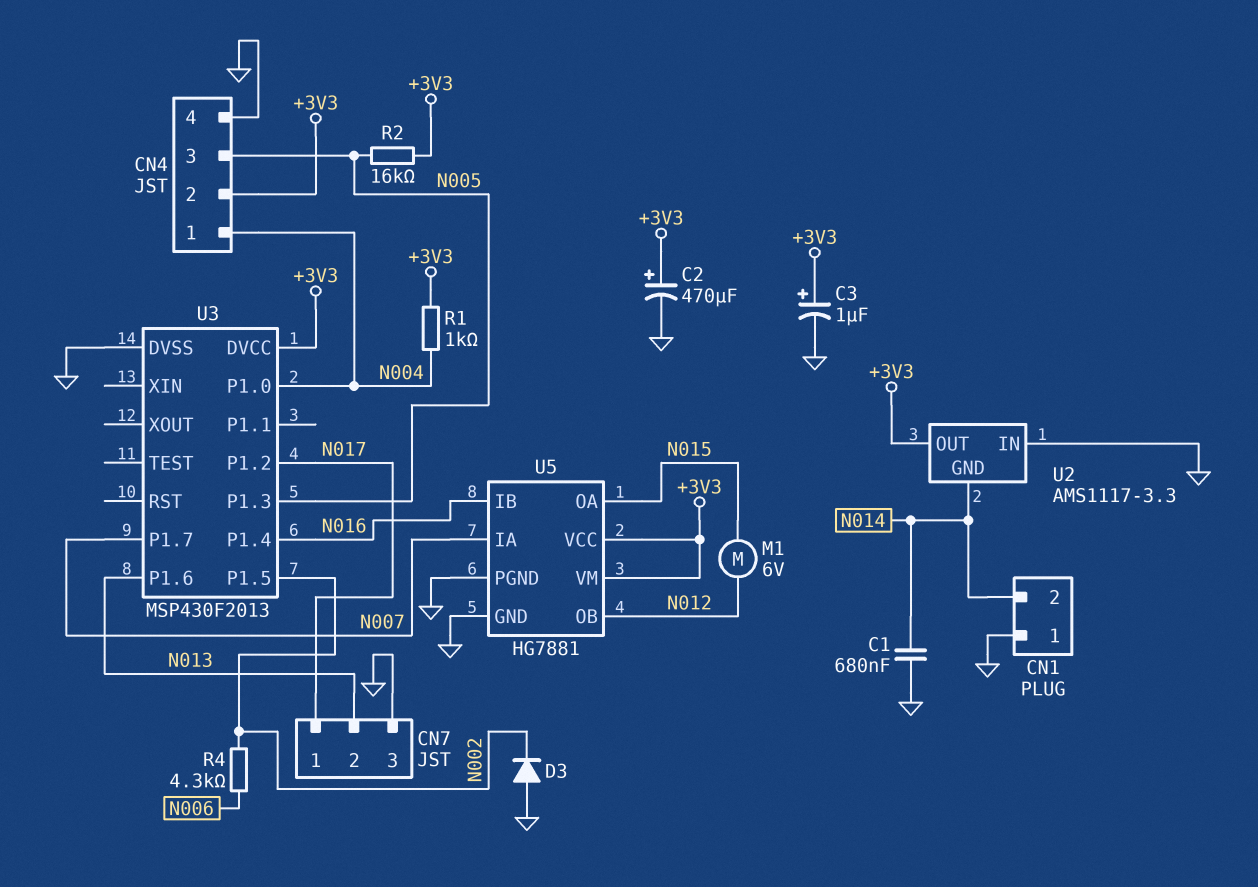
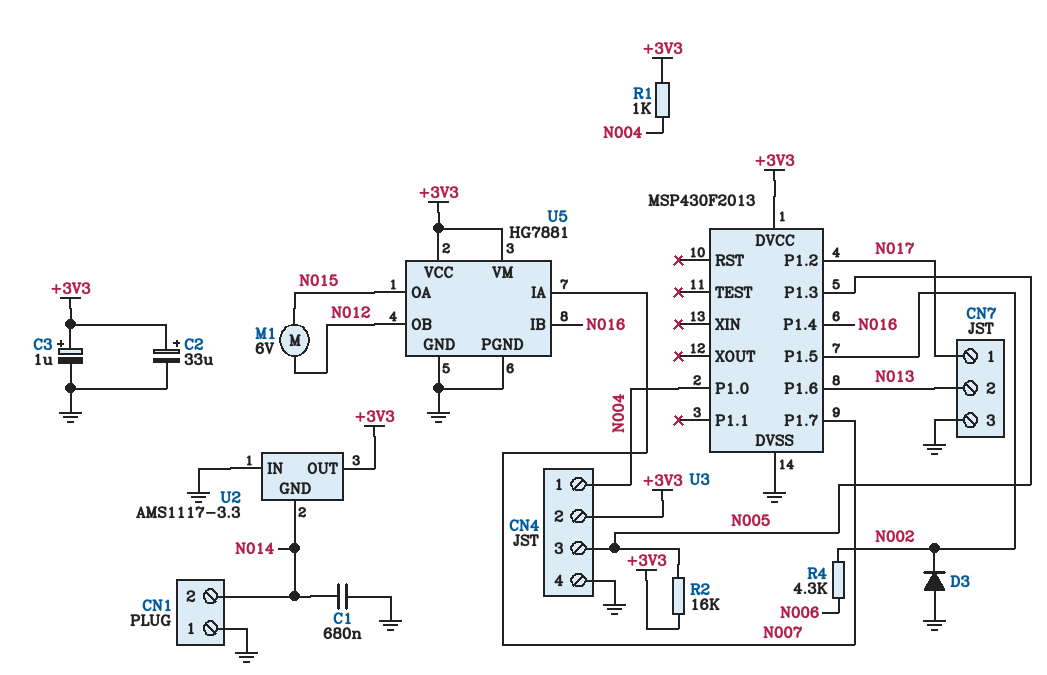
C2: 470uF (plus +3V3, minus GND) -> 33uF (plus +3V3, minus GND)

